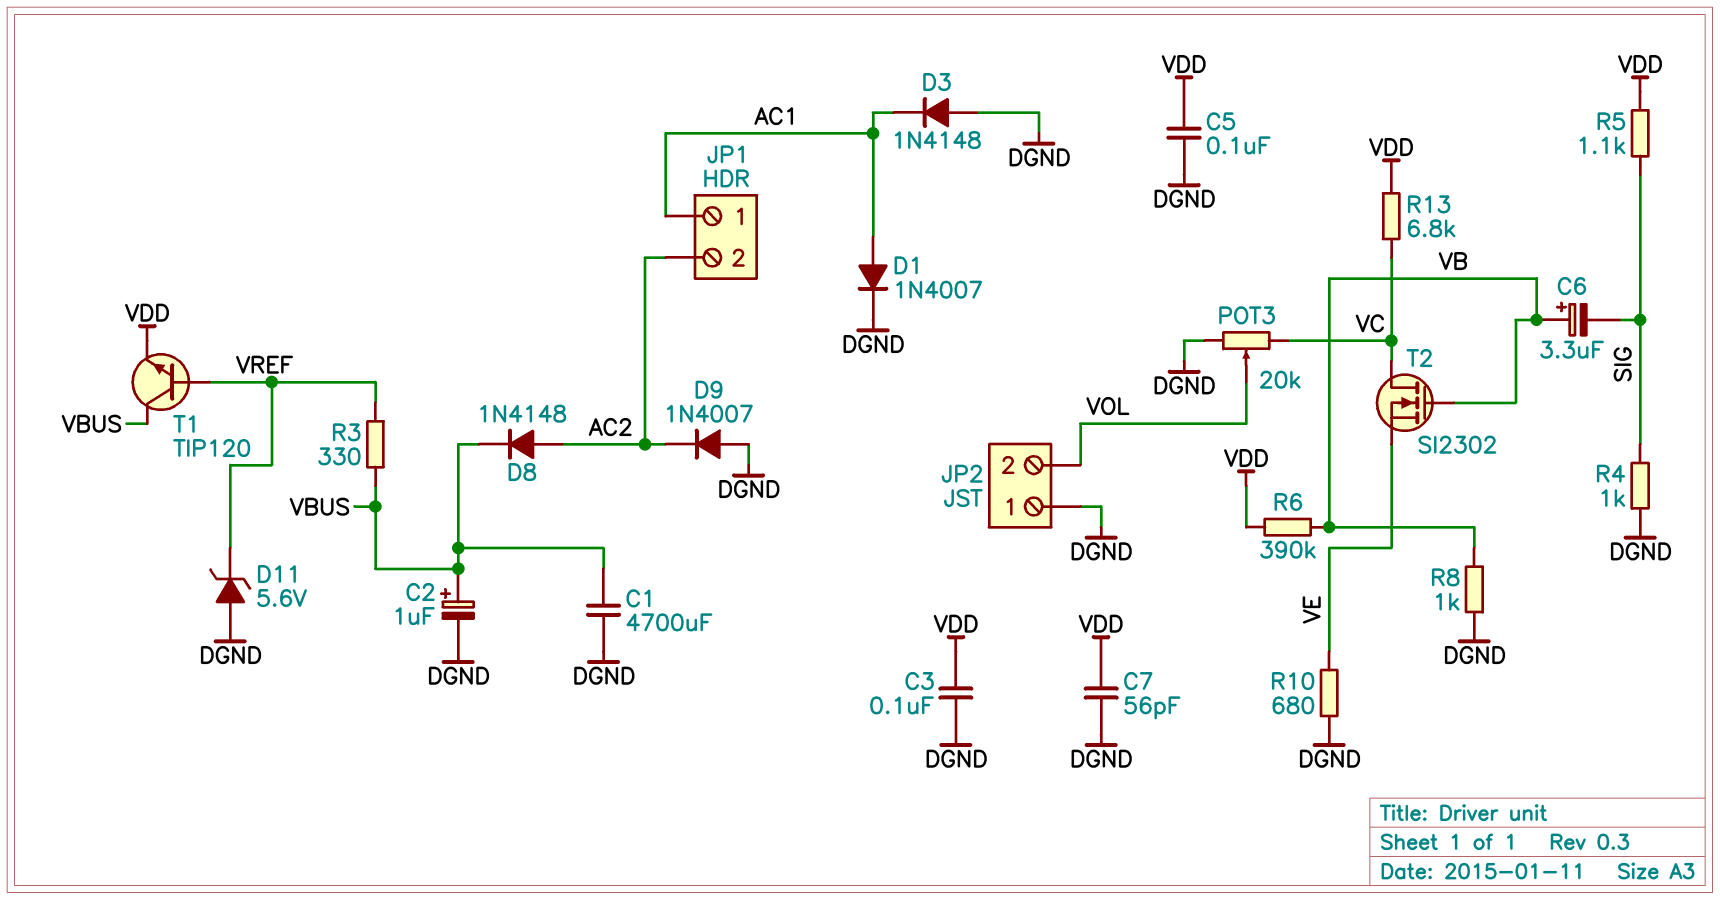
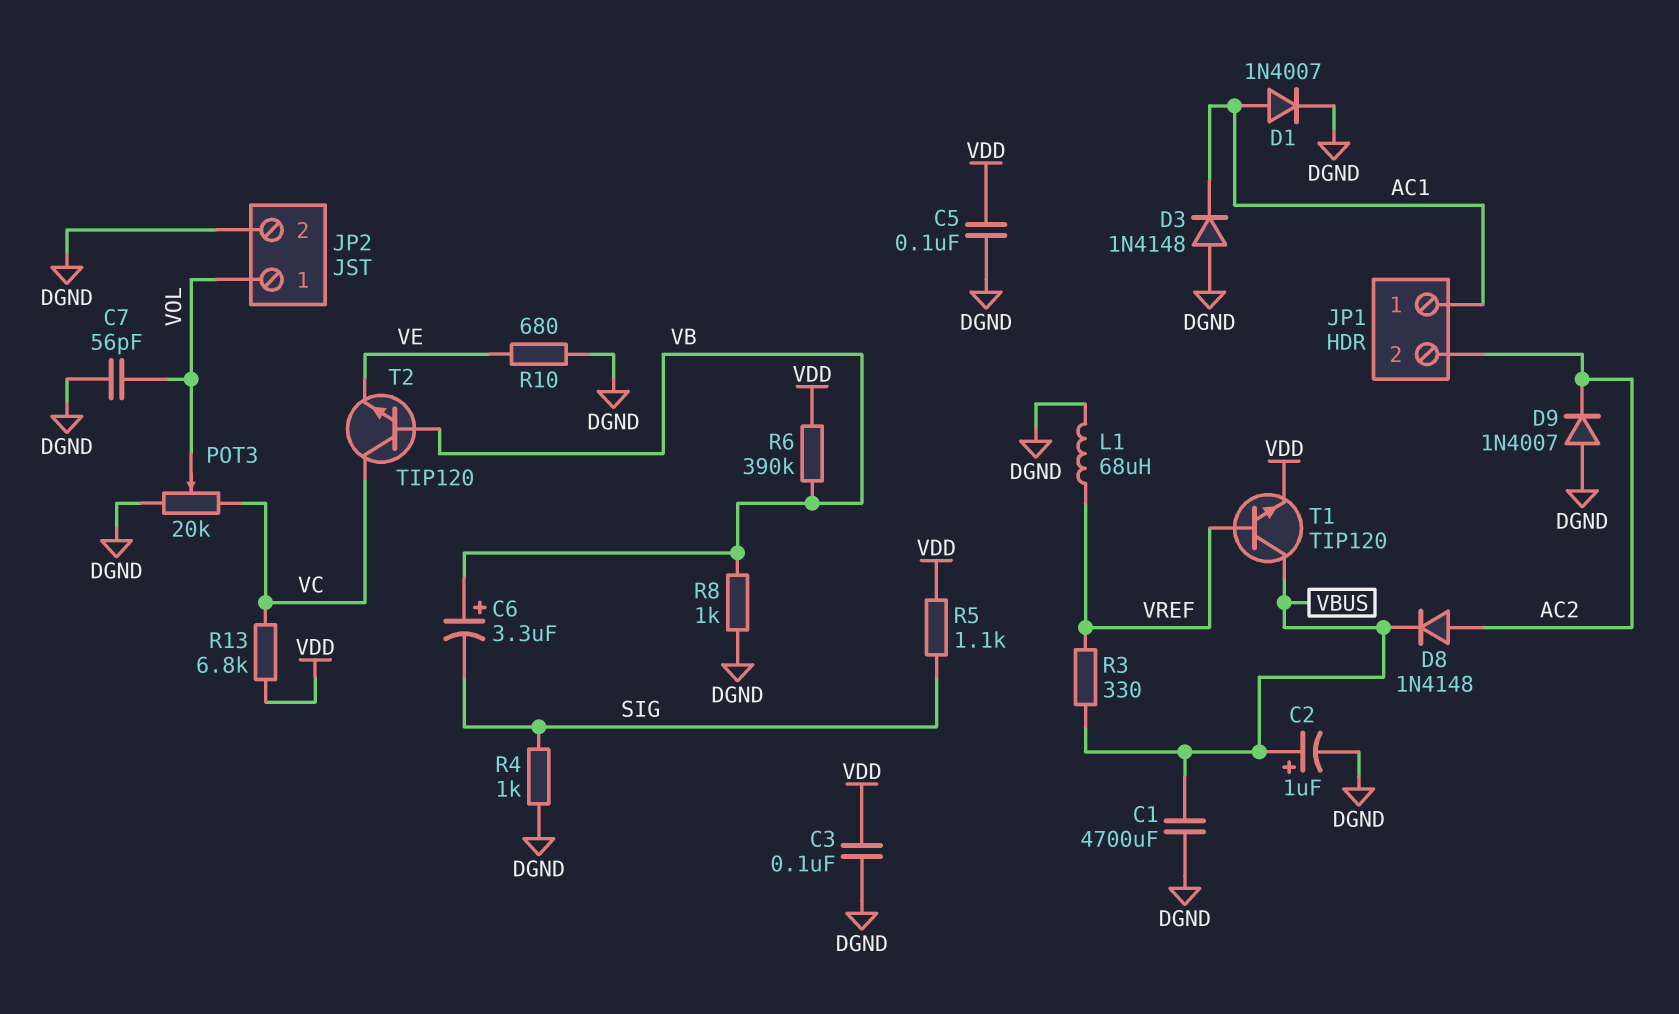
C7: 56pF (DGND, VDD) -> 56pF (DGND, VOL)
D11: zener 5.6V (A DGND, K VREF) -> none
JP2 pin 1: DGND -> VOL
JP2 pin 2: VOL -> DGND
L1: none -> 68uH (DGND, VREF)
T2: NMOS SI2302 (G VB, D VC, S VE) -> NPN TIP120 (B VB, C VC, E VE)

